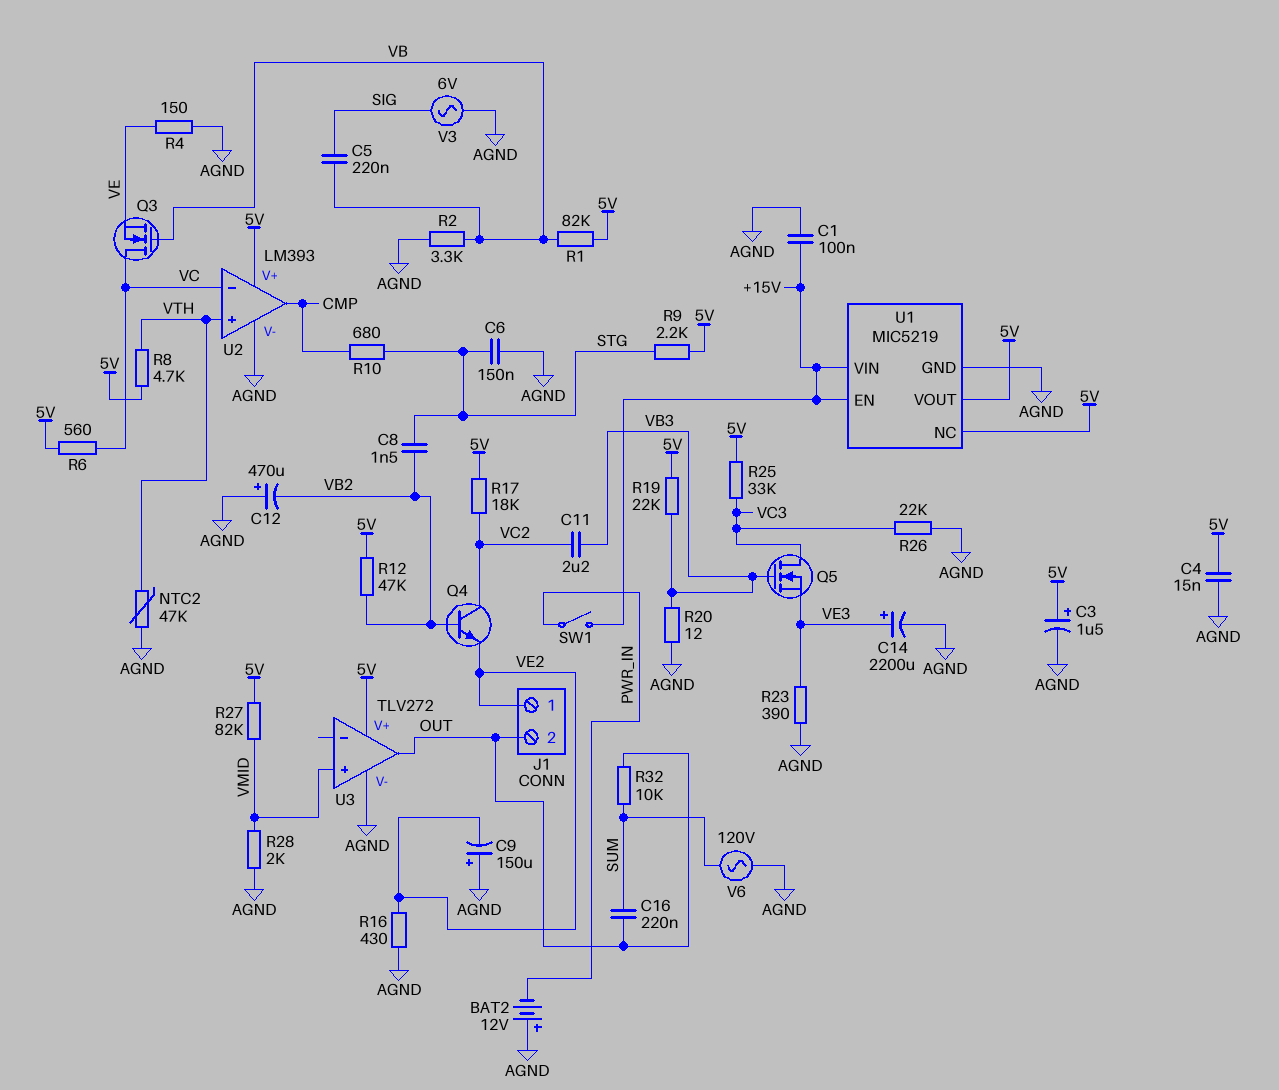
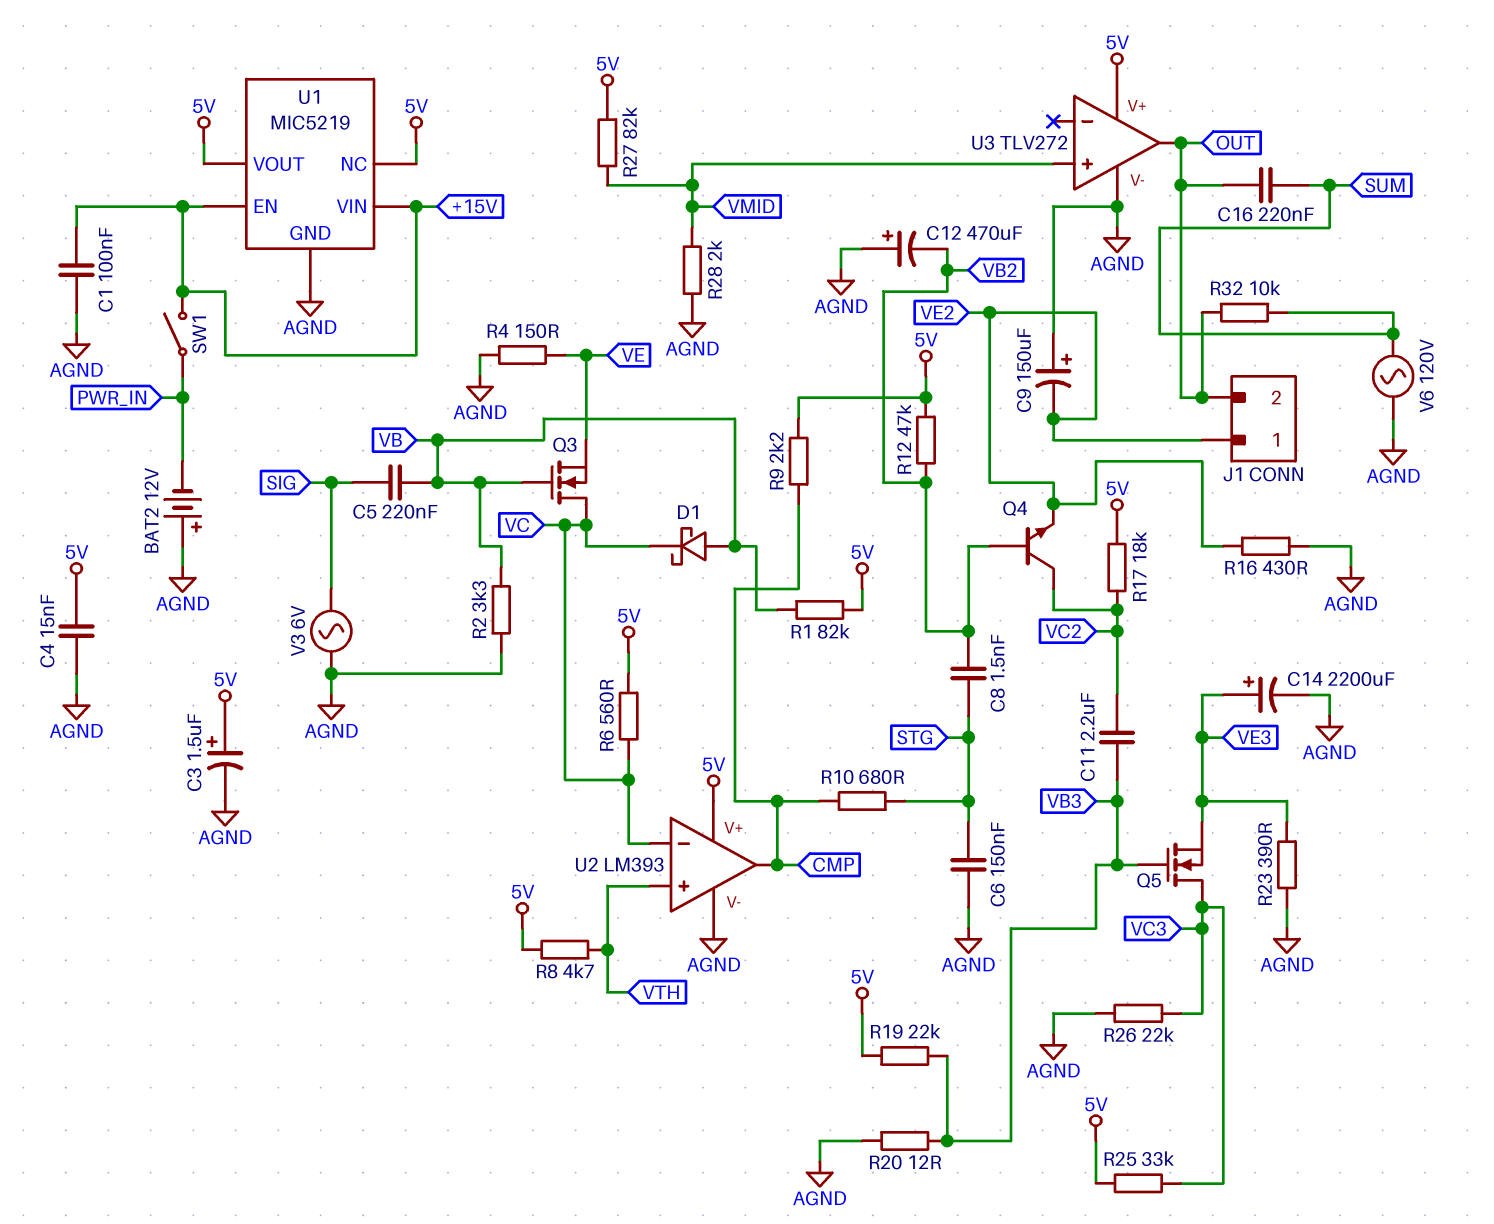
D1: none -> schottky (A VB, K VC)
NTC2: 47k (AGND, VTH) -> none
R9: 2.2k (5V, STG) -> 2.2k (5V, CMP)

